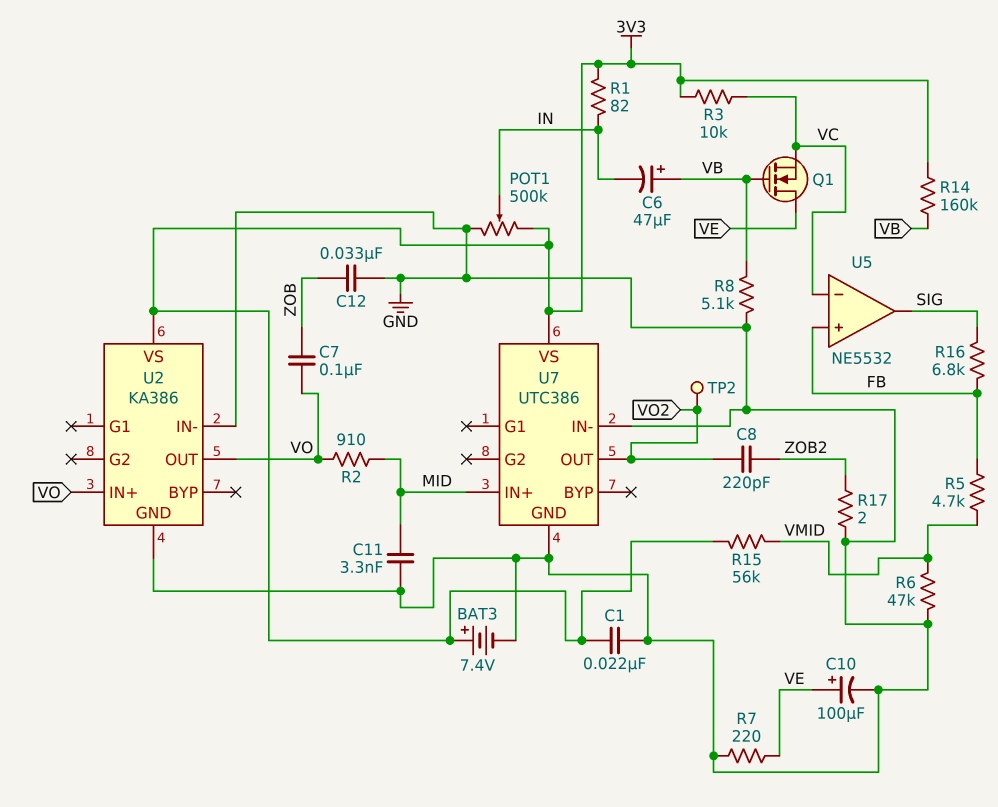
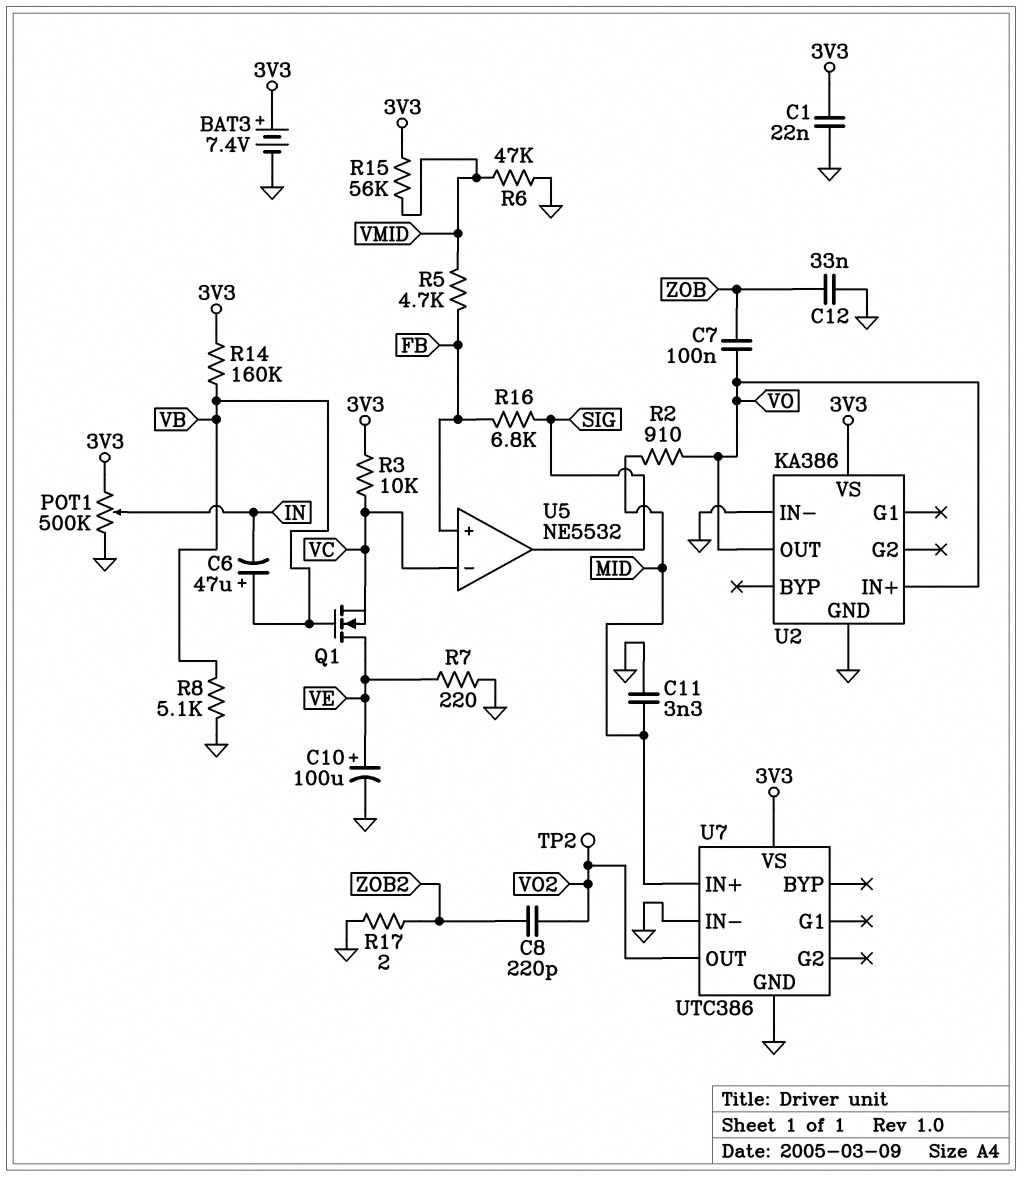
R1: 82 (3V3, IN) -> none

